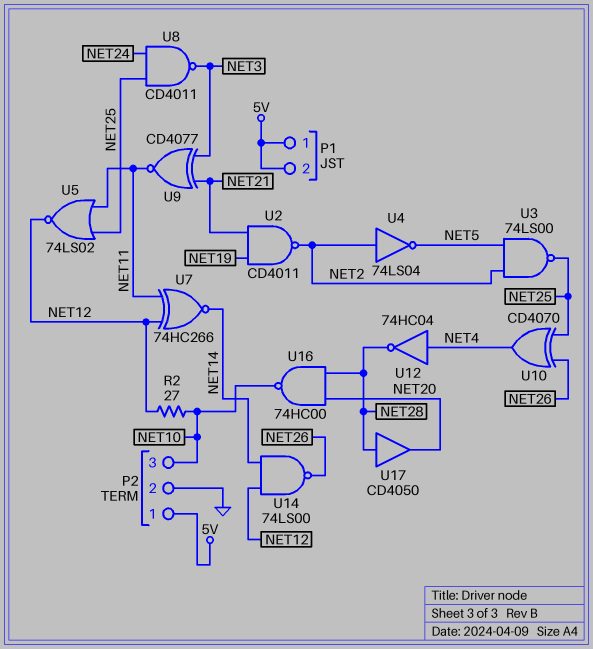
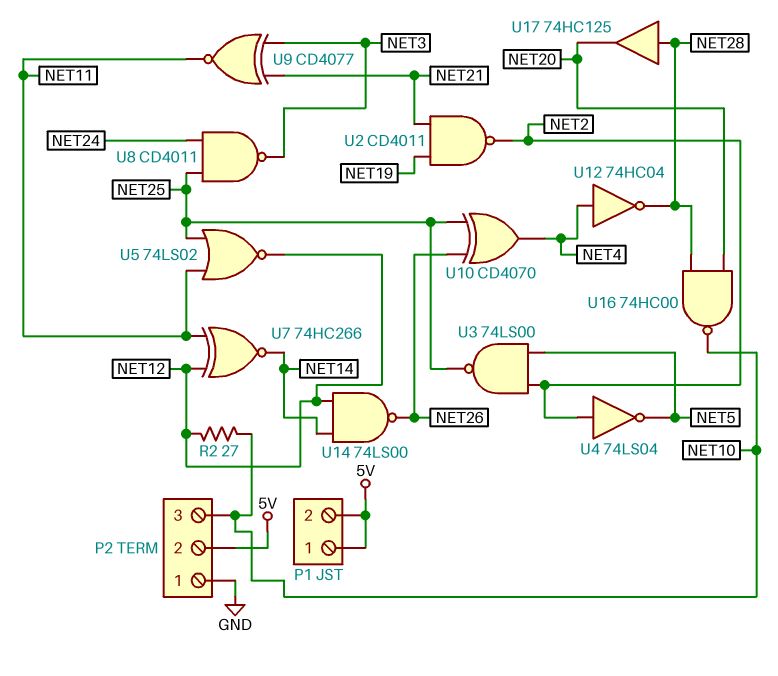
P2 pin 1: 5V -> GND
P2 pin 2: GND -> 5V
U17: buffer CD4050 (in NET28, out NET20) -> buffer 74HC125 (in NET28, out NET20)

